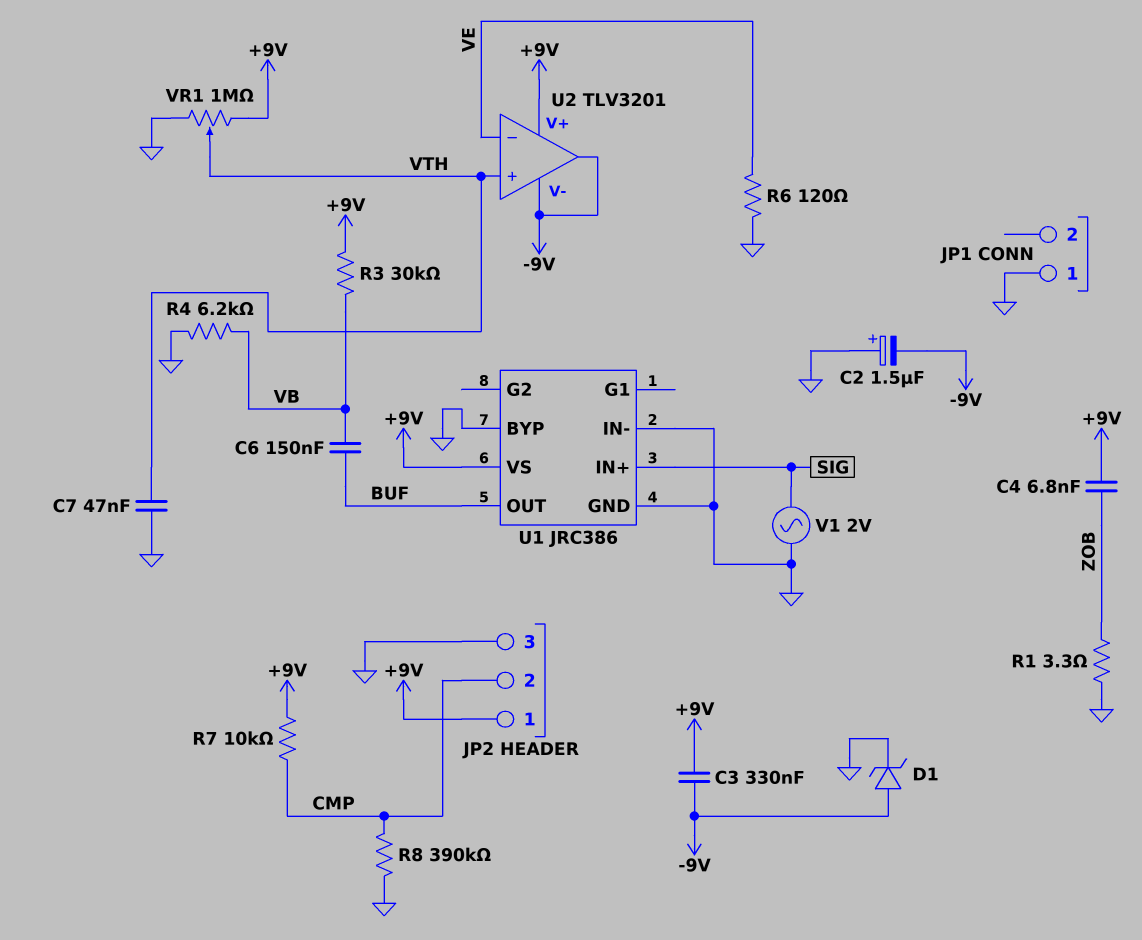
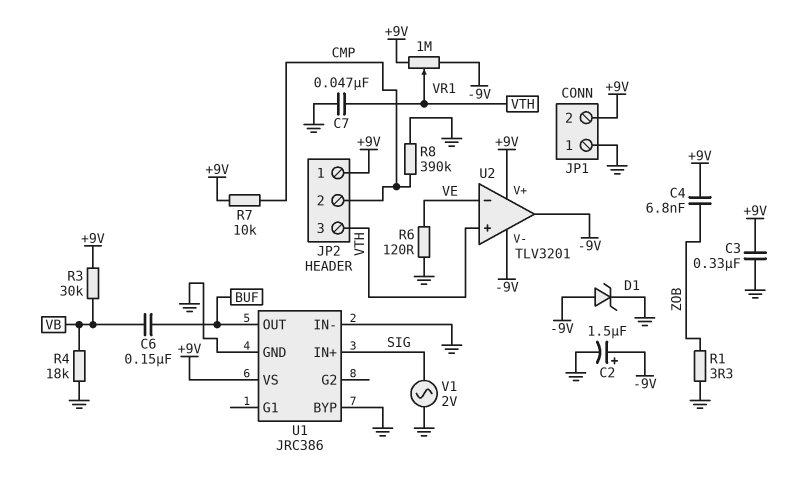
C2: 1.5uF (plus GND, minus -9V) -> 1.5uF (plus -9V, minus GND)
C3: 330nF (+9V, -9V) -> 330nF (+9V, GND)
JP1 pin 2: none -> +9V
JP2 pin 3: GND -> VTH
R4: 6.2k (GND, VB) -> 18k (GND, VB)
VR1: 1M (+9V, GND, wiper VTH) -> 1M (+9V, -9V, wiper VTH)

